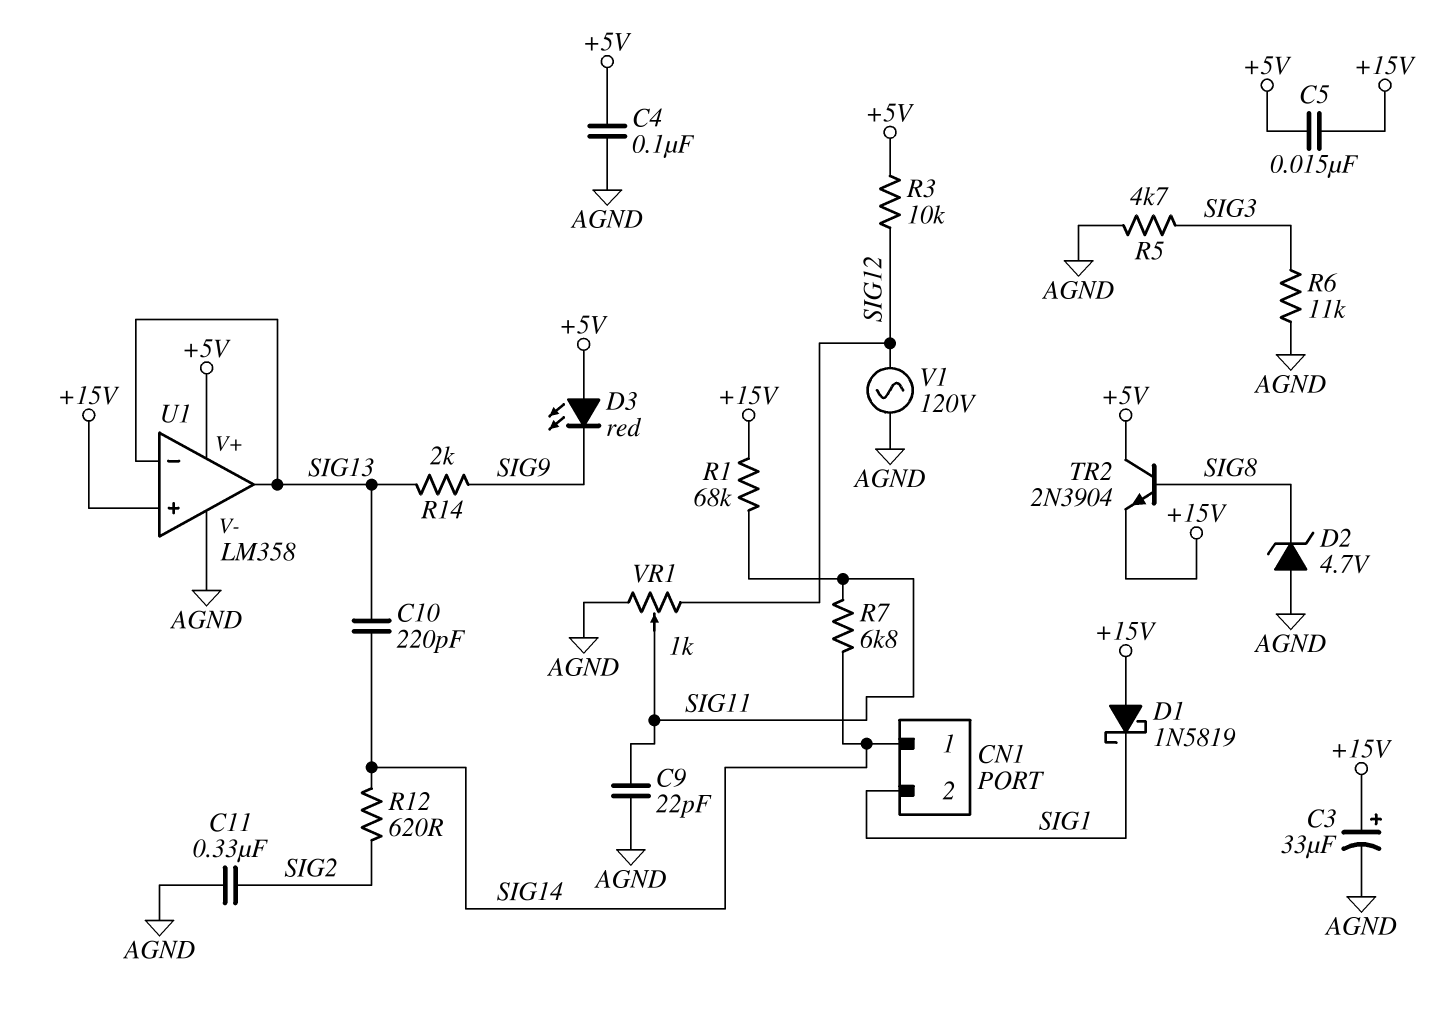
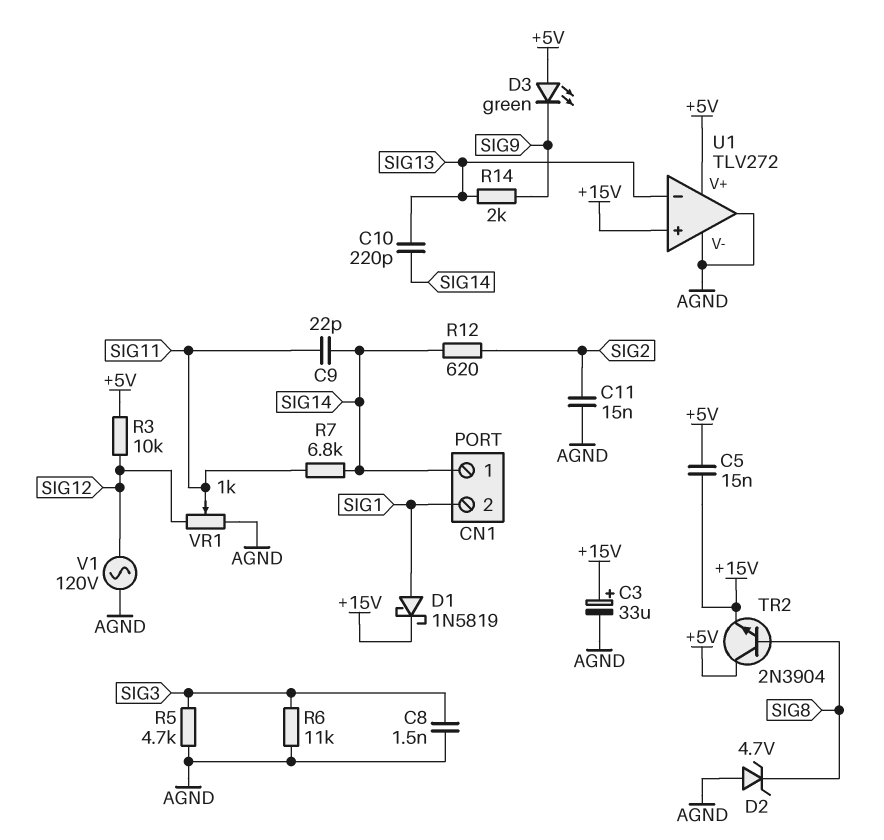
C4: 100nF (+5V, AGND) -> none
C8: none -> 1.5nF (AGND, SIG3)
C9: 22pF (AGND, SIG11) -> 22pF (SIG11, SIG14)
C11: 330nF (AGND, SIG2) -> 15nF (AGND, SIG2)
D1: schottky 1N5819 (A +15V, K SIG1) -> schottky 1N5819 (A SIG1, K +15V)
D3: LED red (A +5V, K SIG9) -> LED green (A +5V, K SIG9)
R1: 68k (+15V, SIG11) -> none
U1: LM358 -> TLV272
U1 pin out: SIG13 -> AGND

